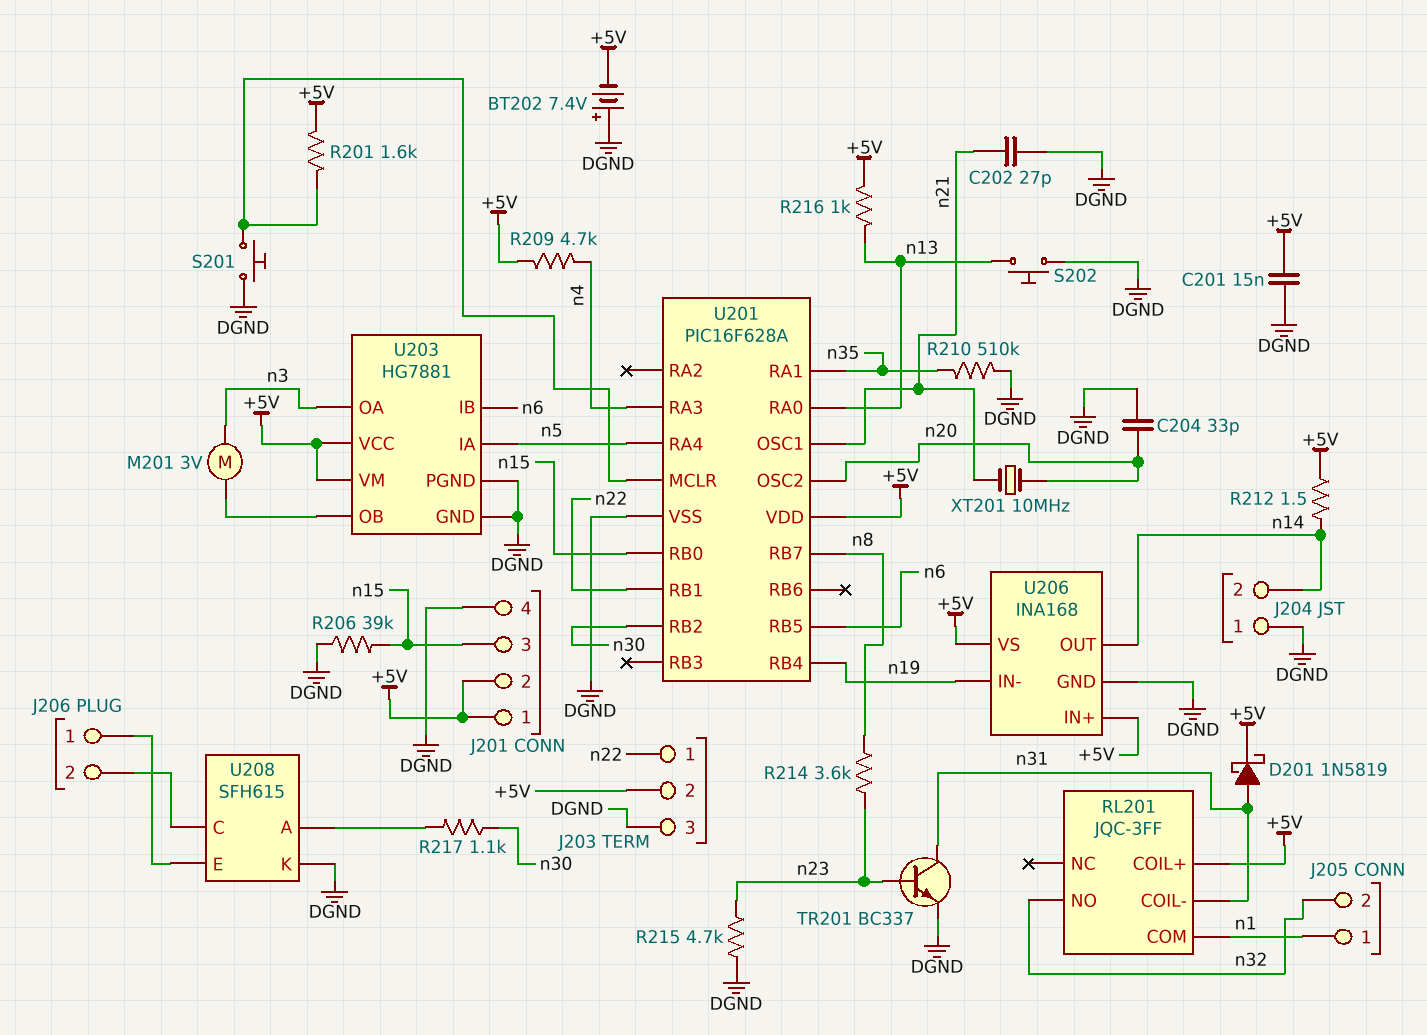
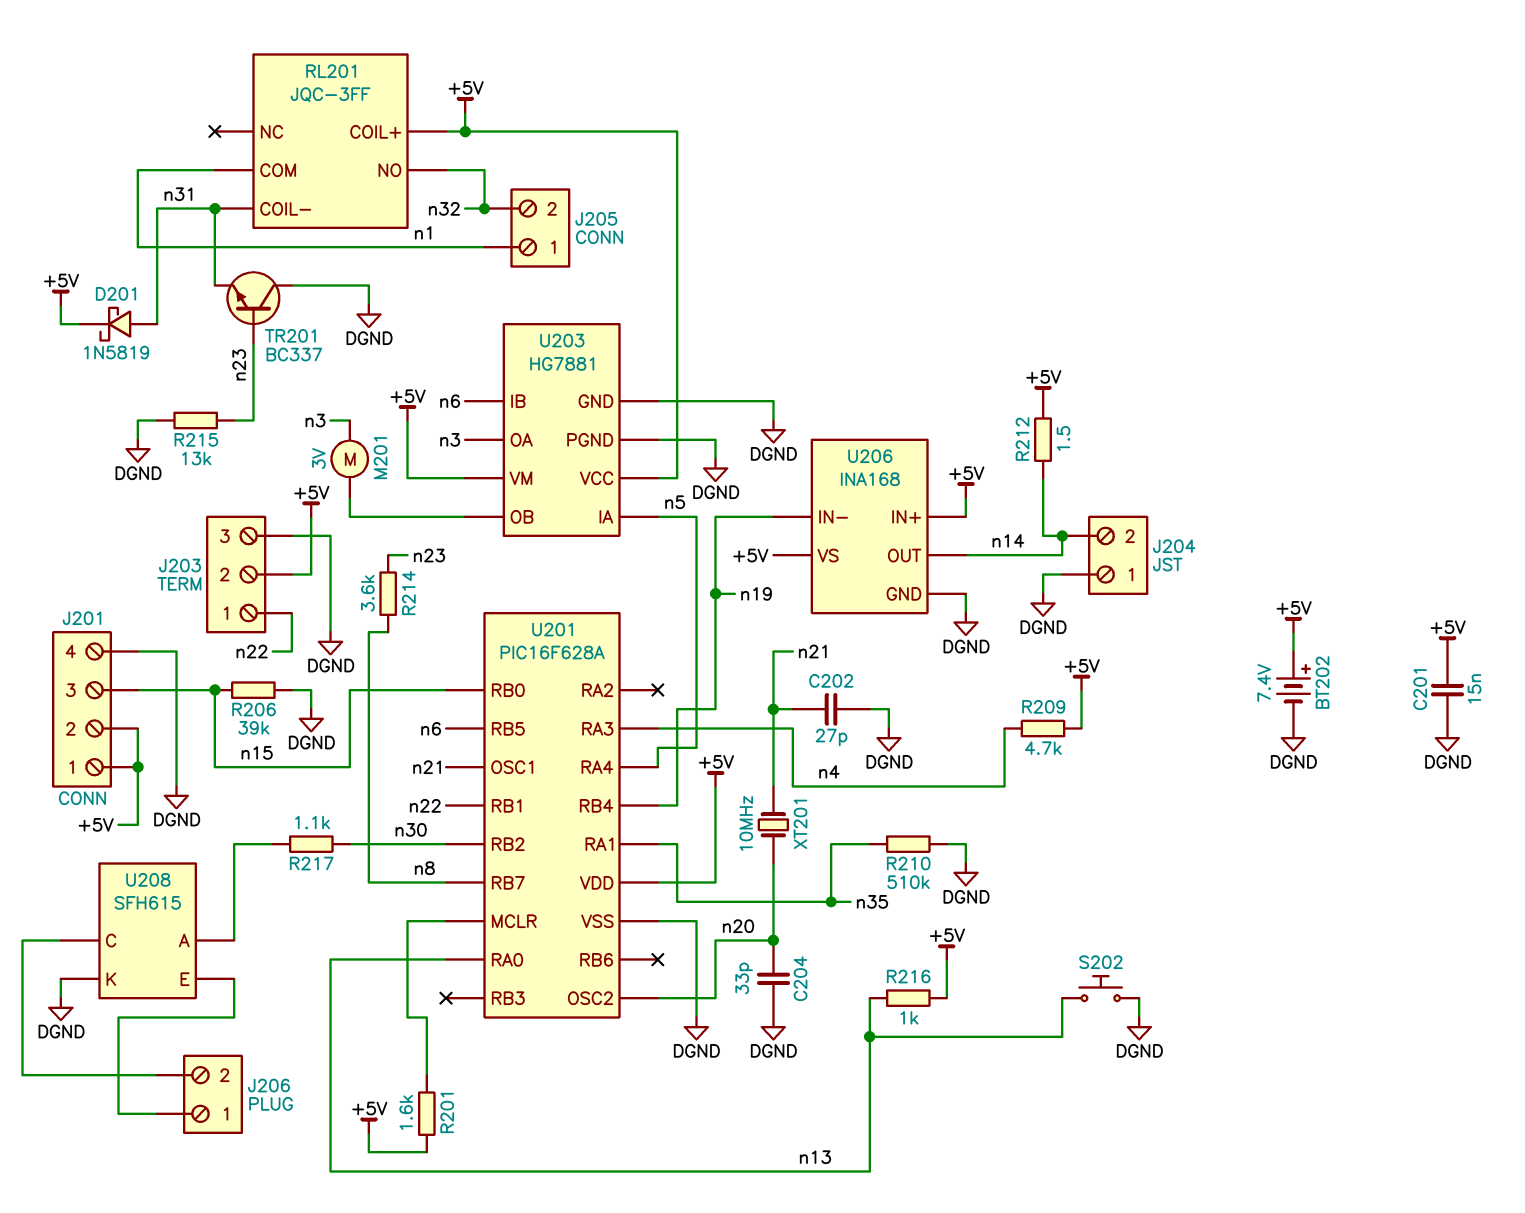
BT202: 7.4V (plus DGND, minus +5V) -> 7.4V (plus +5V, minus DGND)
R215: 4.7k (DGND, n23) -> 13k (DGND, n23)
S201: button (DGND, U201/MCLR) -> none
TR201: NPN BC337 (B n23, C n31, E DGND) -> NPN BC337 (B n23, C DGND, E n31)

